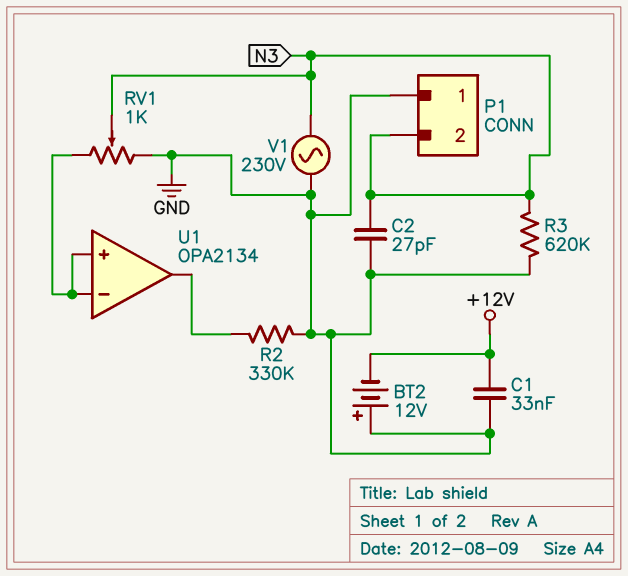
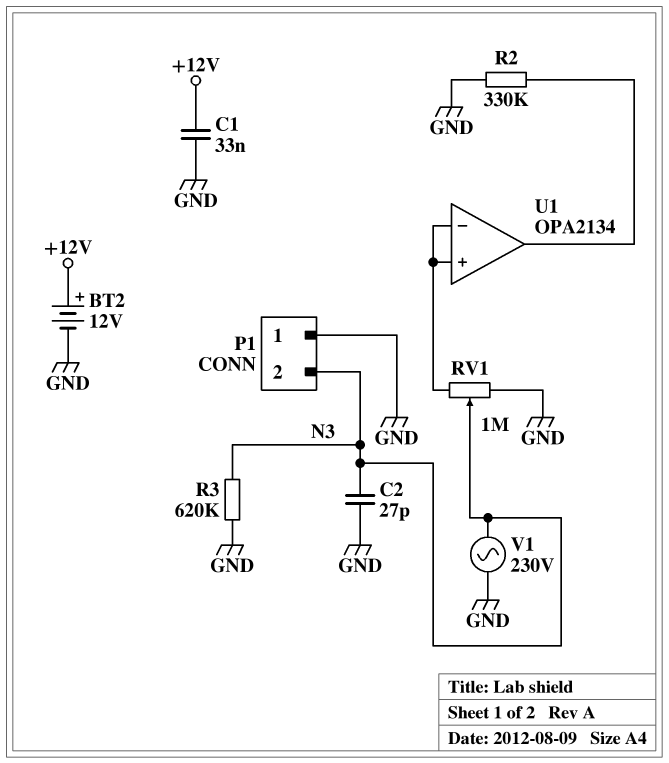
BT2: 12V (plus GND, minus +12V) -> 12V (plus +12V, minus GND)
RV1: 1k (GND, U1/in+, wiper N3) -> 1M (GND, U1/in+, wiper N3)

